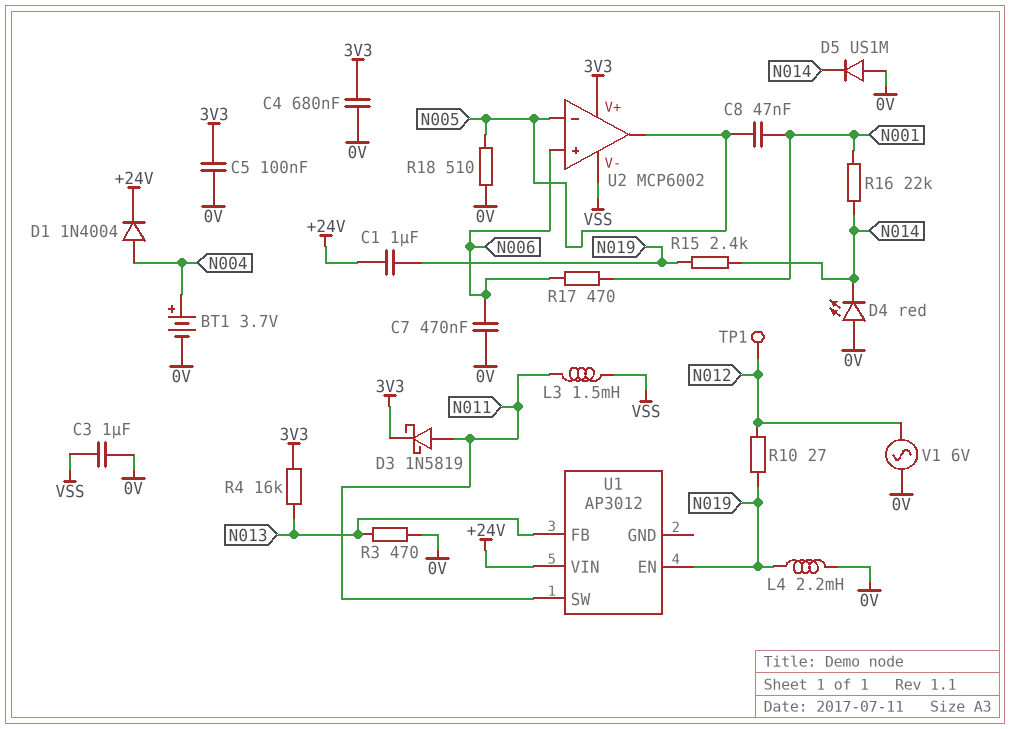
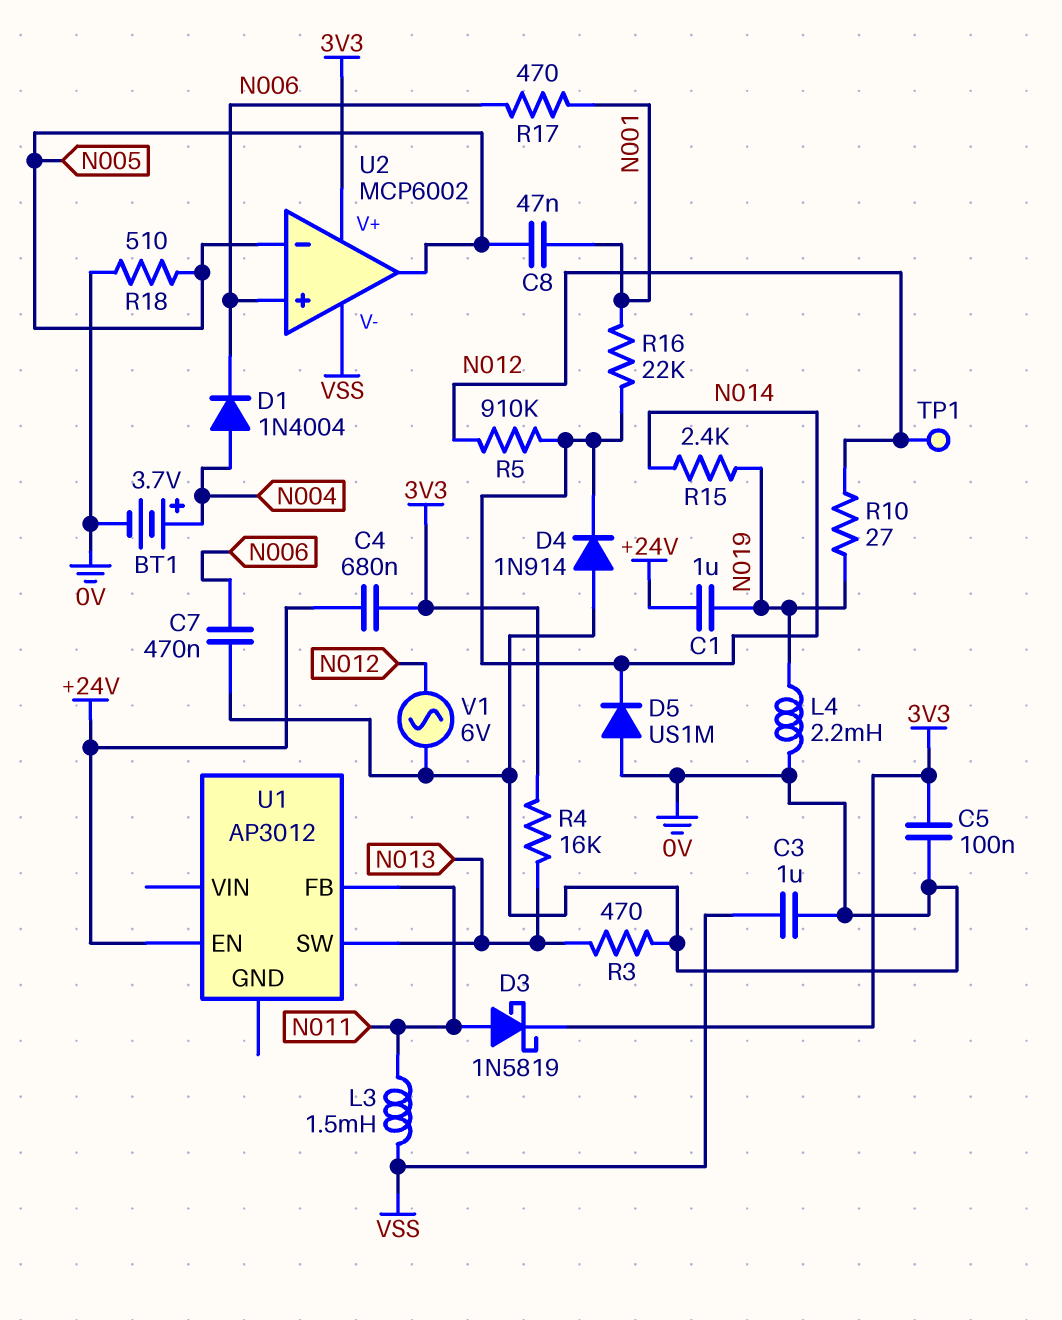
C4: 680nF (0V, 3V3) -> 680nF (+24V, 3V3)
D1: diode 1N4004 (A N004, K +24V) -> diode 1N4004 (A N004, K N006)
D4: LED red (A 0V, K N014) -> diode 1N914 (A 0V, K N014)
R5: none -> 910k (N012, N014)
U1 pin EN: N019 -> +24V
U1 pin FB: N013 -> N011
U1 pin SW: N011 -> N013
U1 pin VIN: +24V -> none

